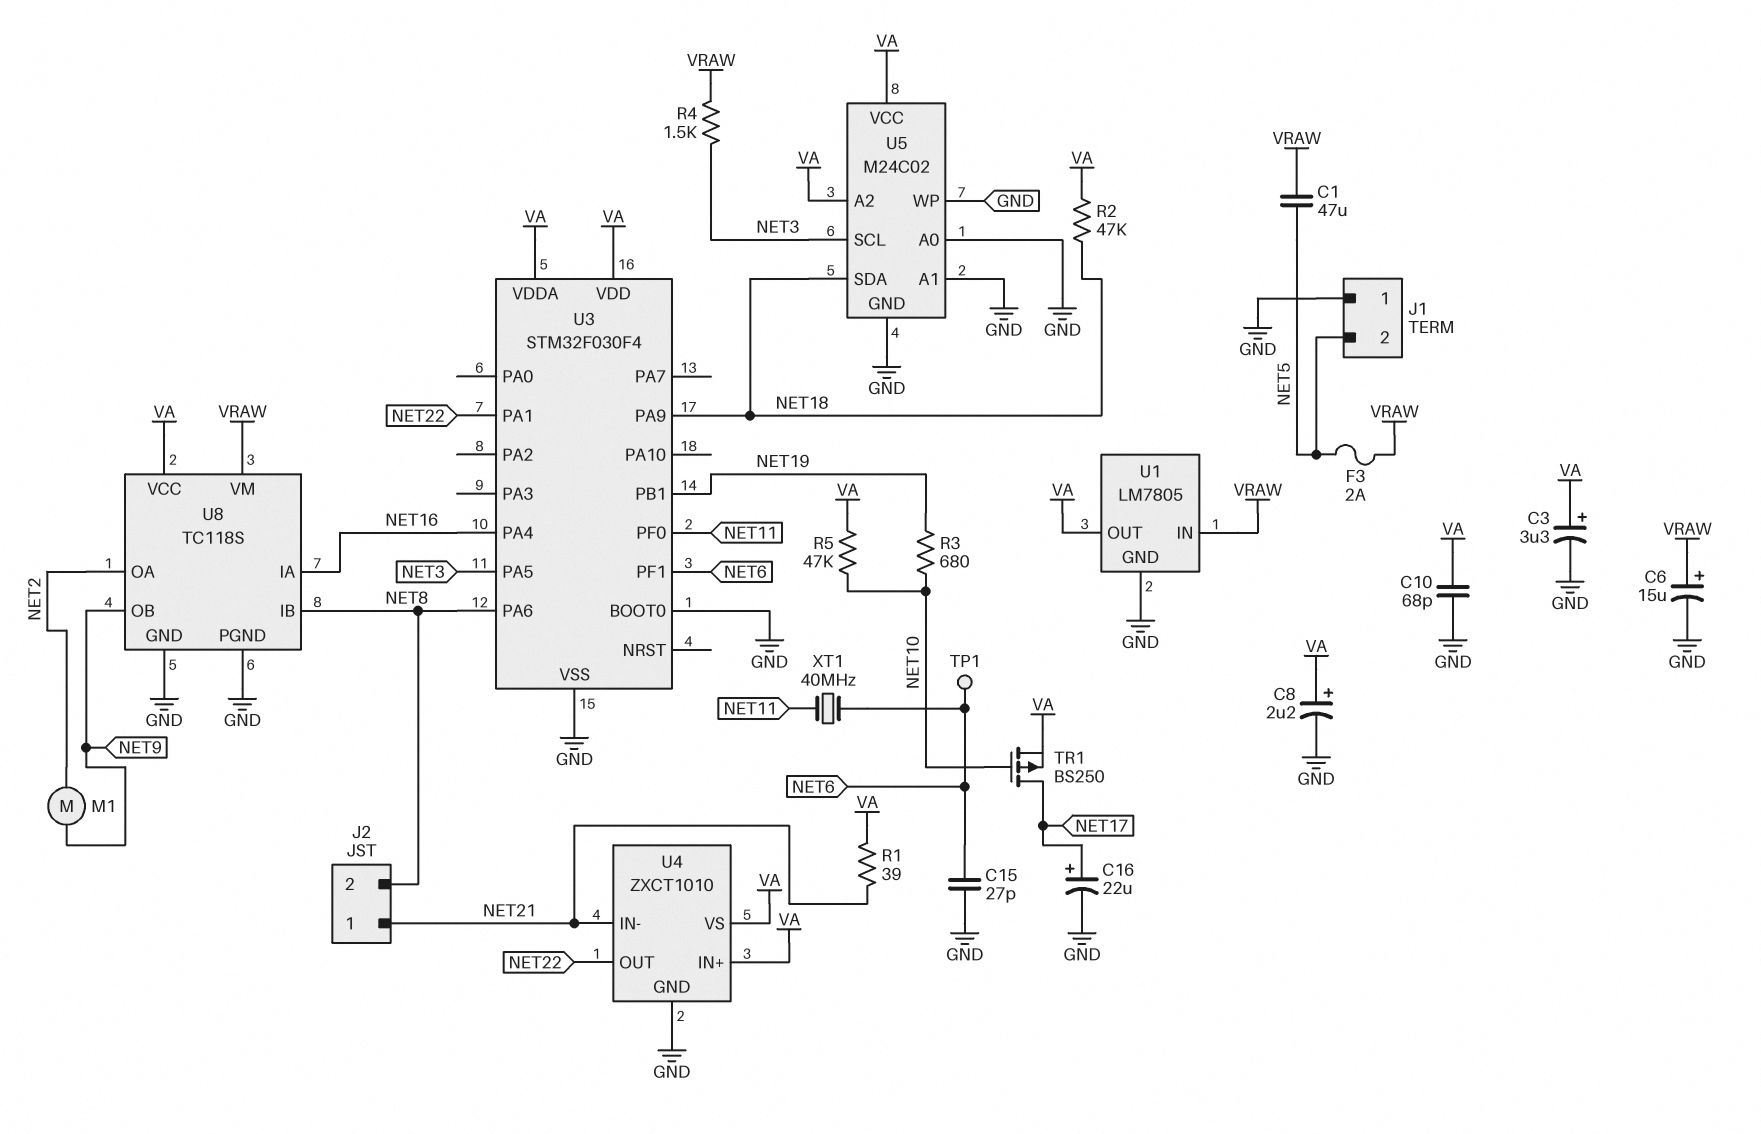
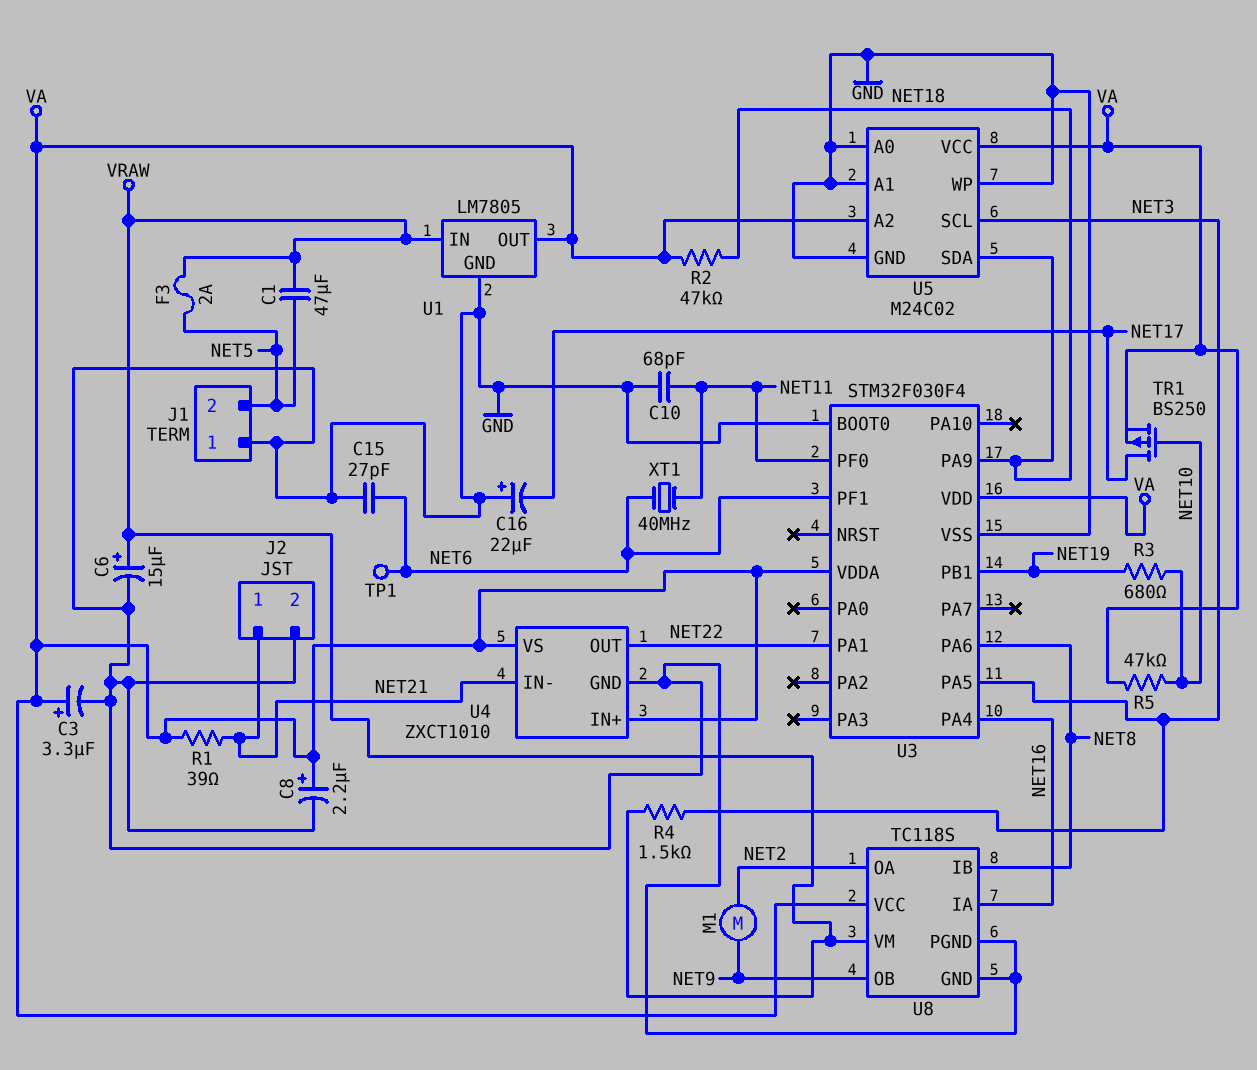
C10: 68pF (GND, VA) -> 68pF (GND, NET11)
C16: 22uF (plus NET17, minus GND) -> 22uF (plus GND, minus NET17)
J2 pin 2: NET8 -> GND

